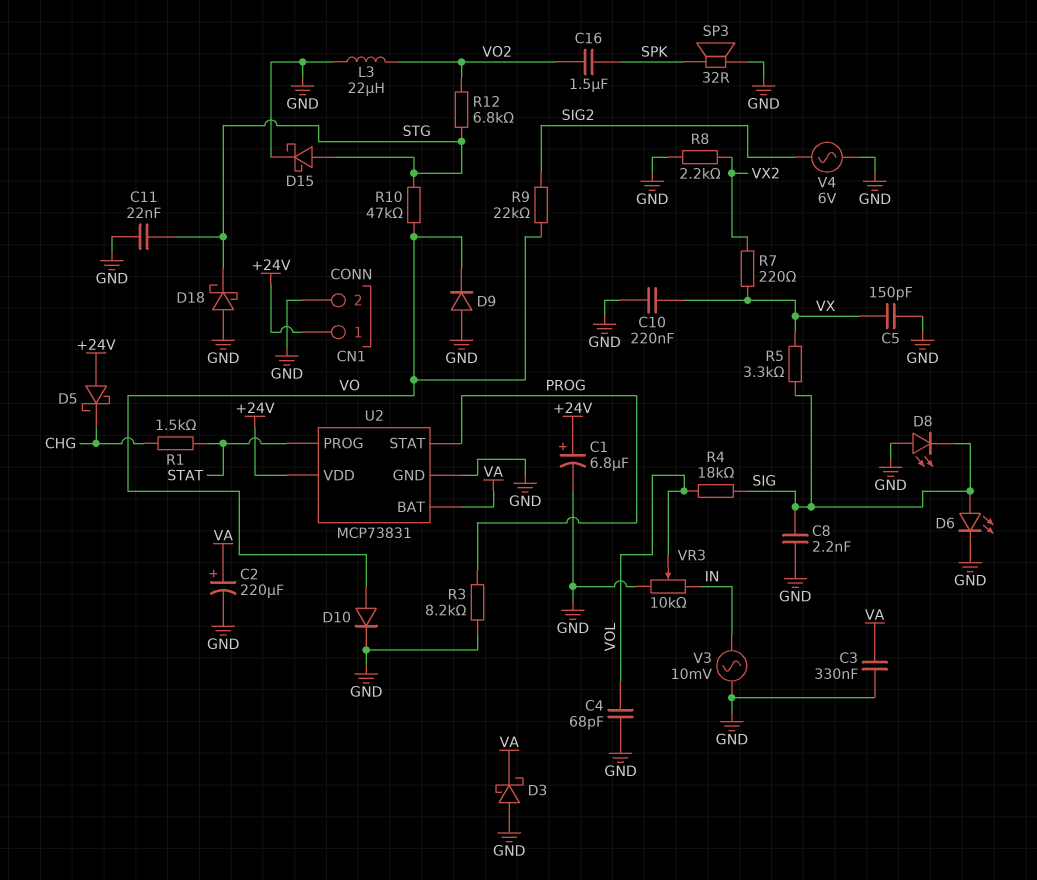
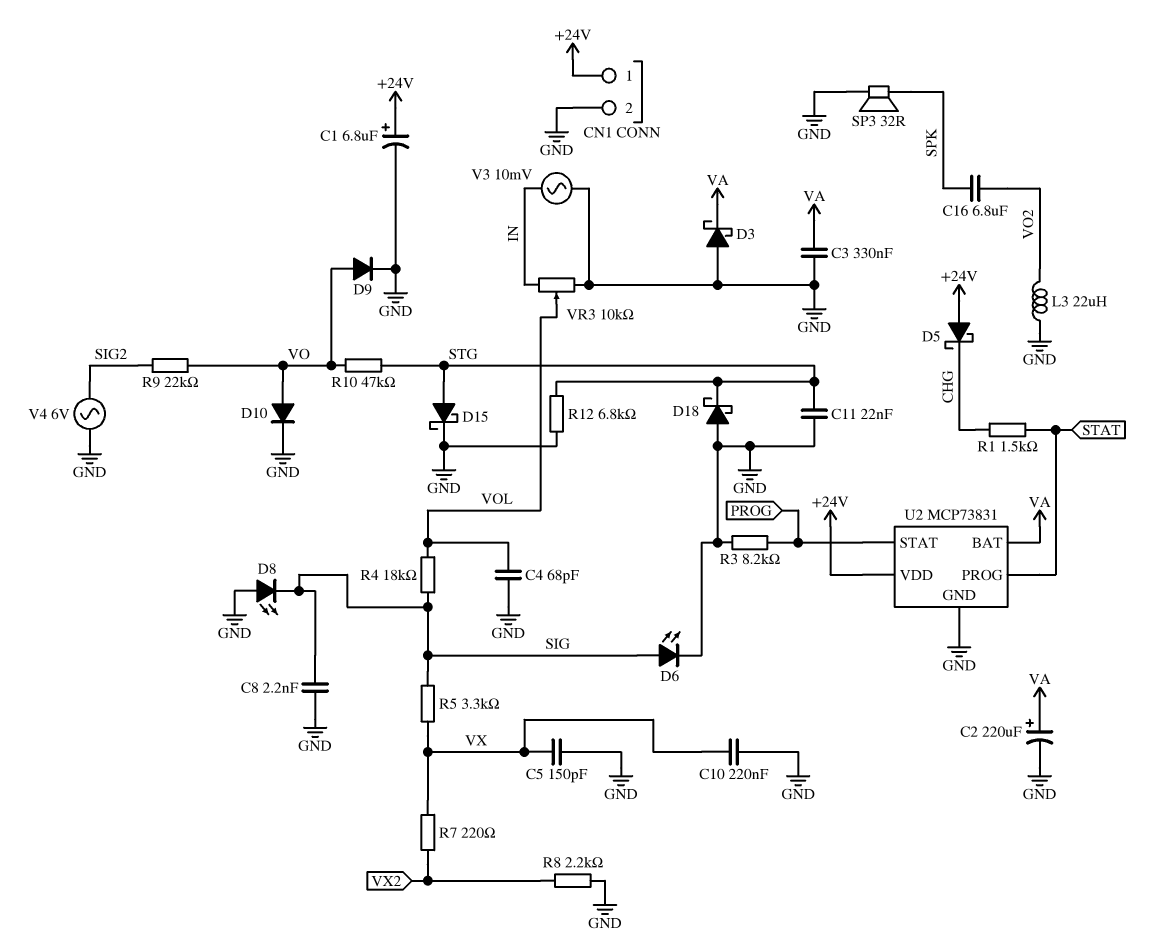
C16: 1.5uF (SPK, VO2) -> 6.8uF (SPK, VO2)
D9: diode (A GND, K VO) -> diode (A VO, K GND)
R12: 6.8k (STG, VO2) -> 6.8k (GND, STG)

